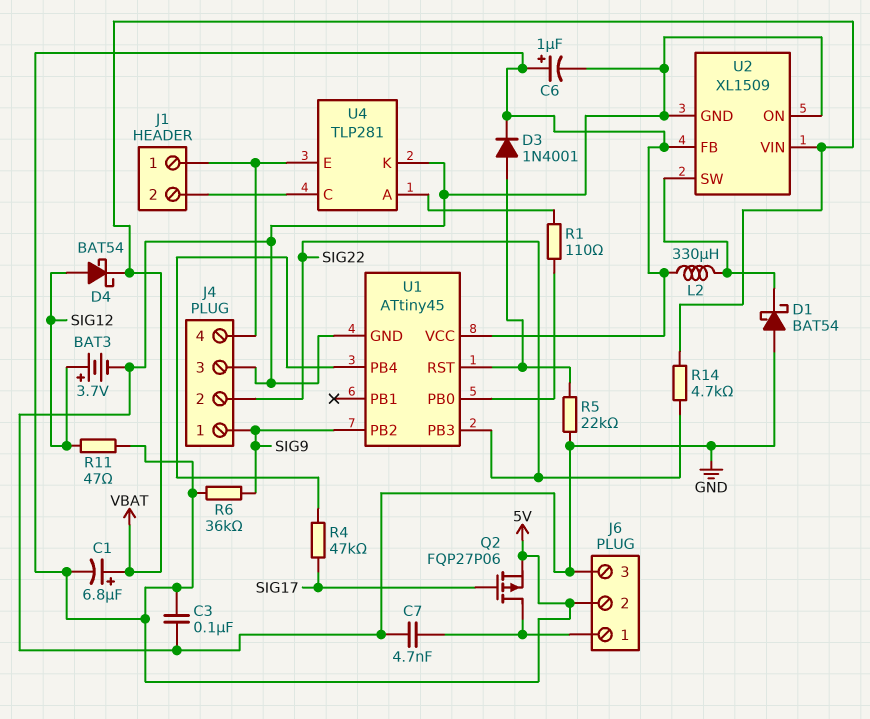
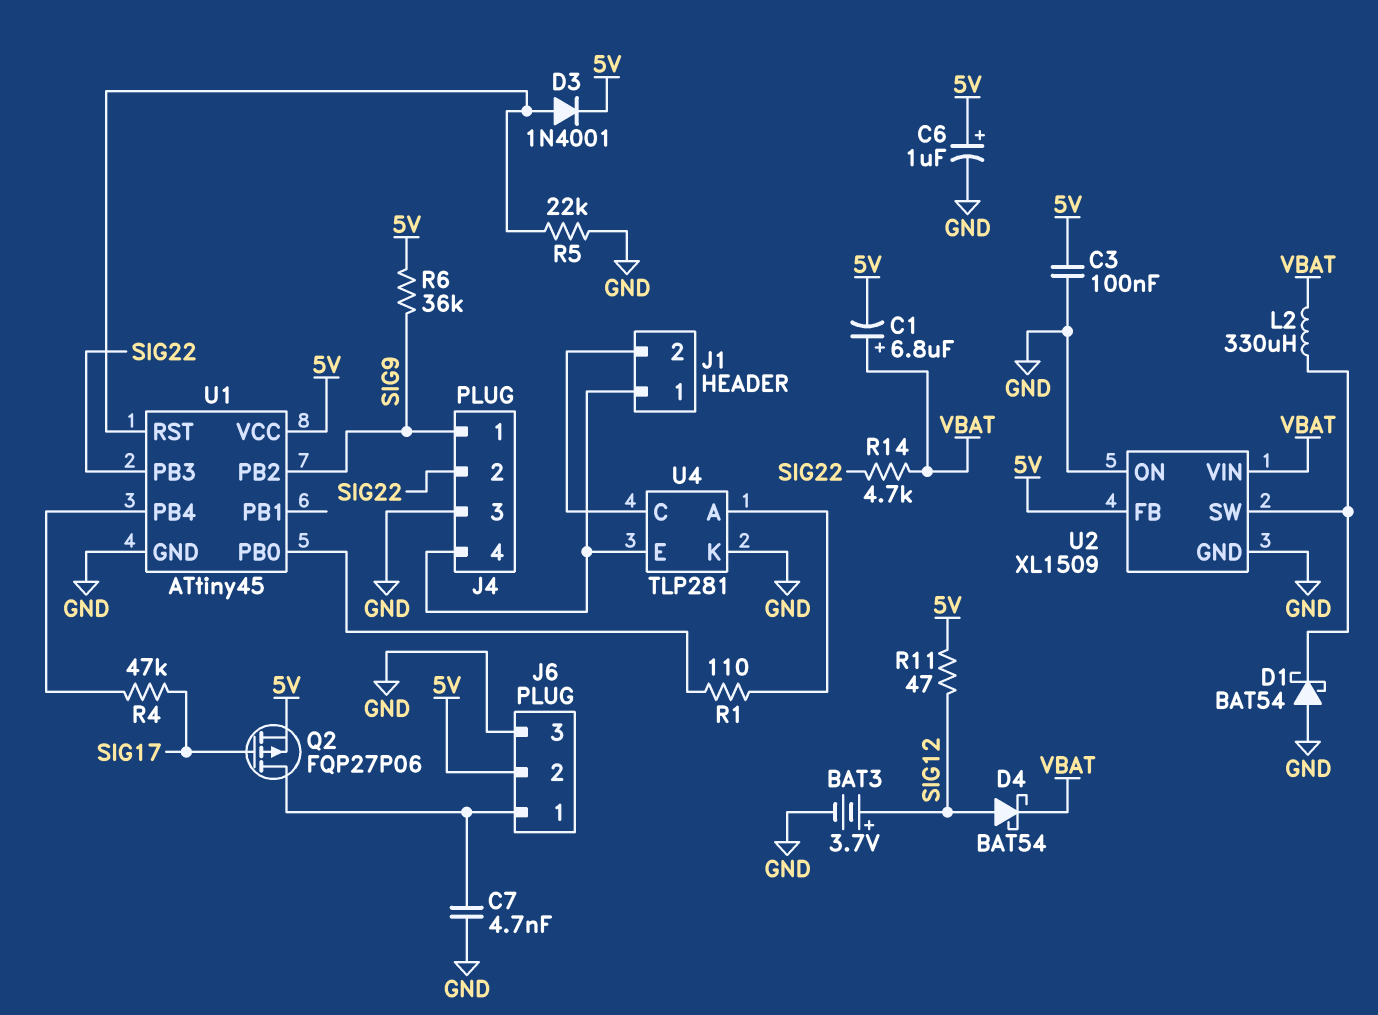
L2: 330uH (5V, U2/SW) -> 330uH (U2/SW, VBAT)

